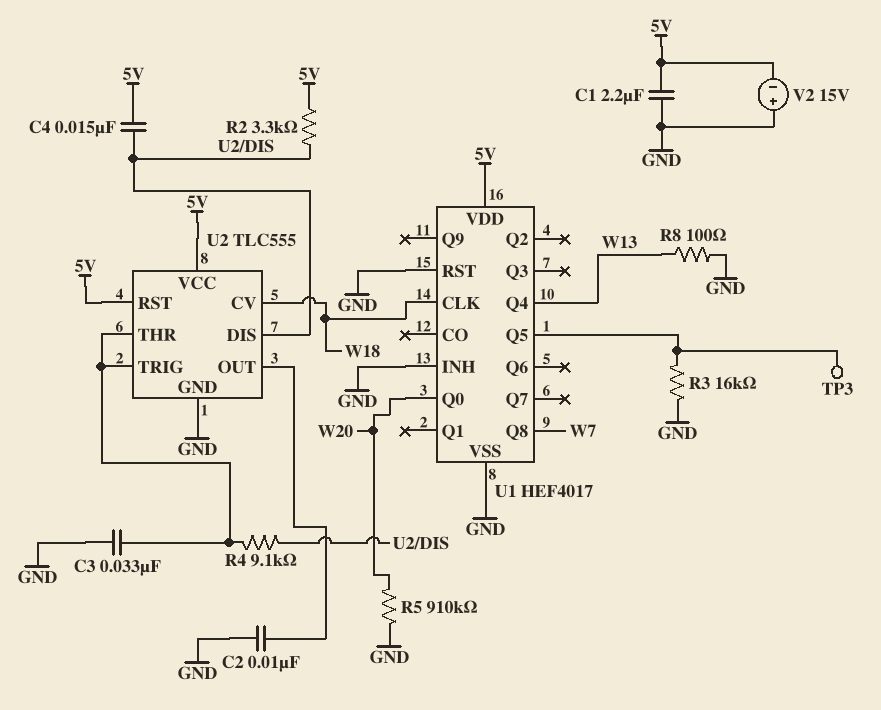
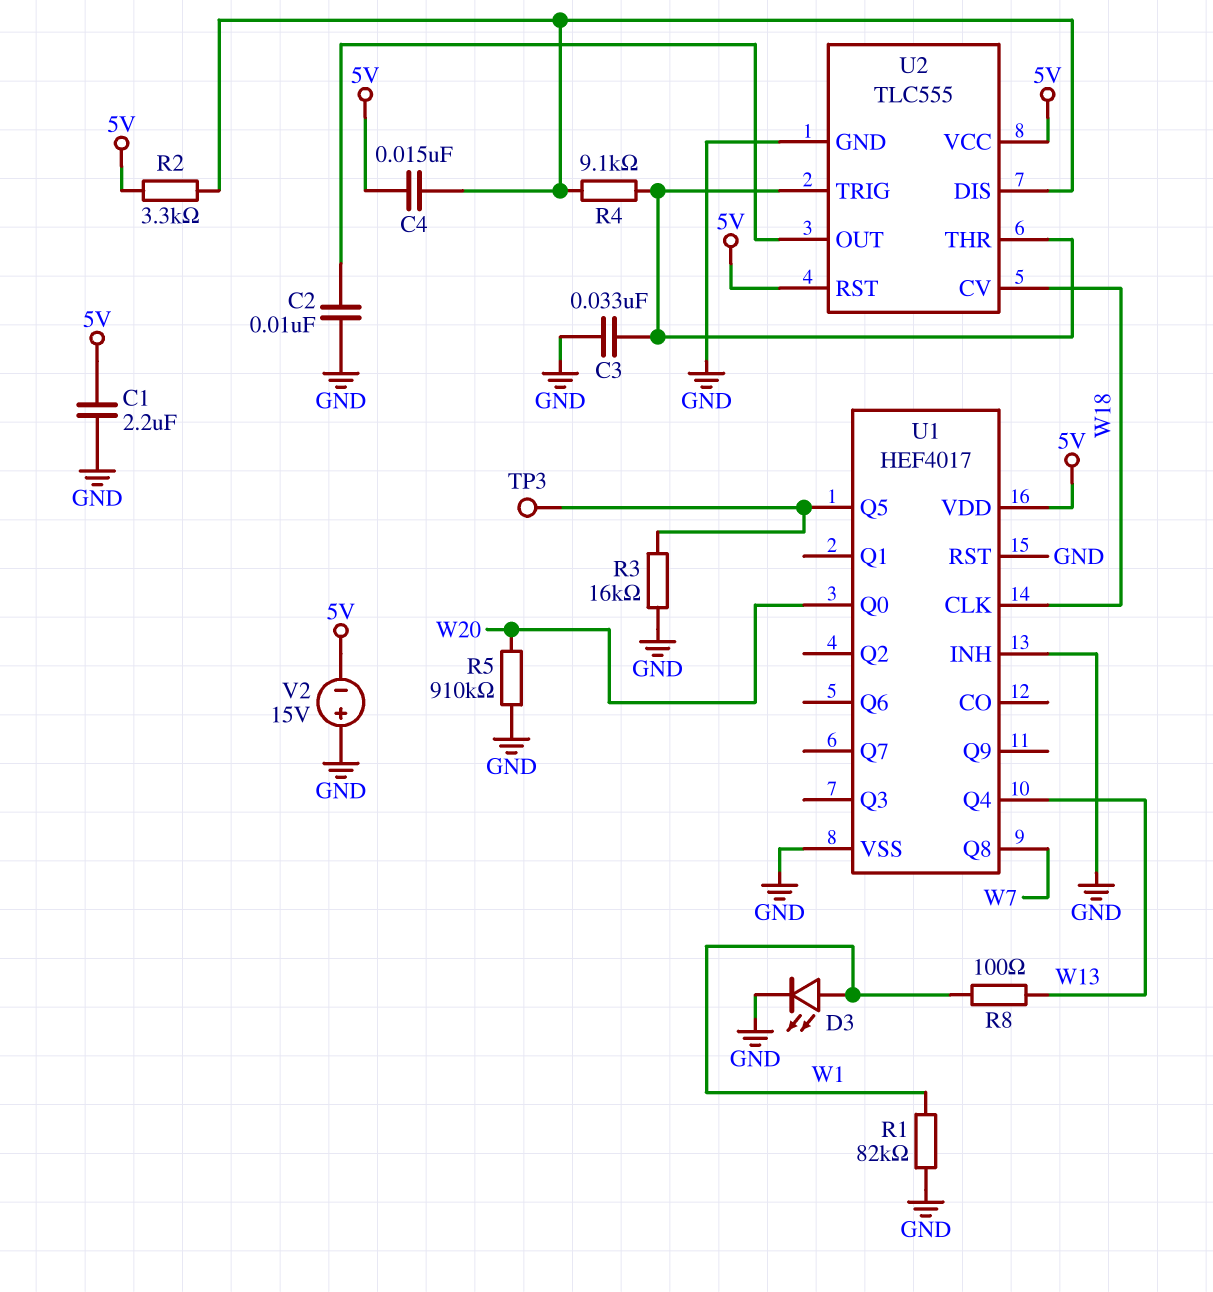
D3: none -> LED (A W1, K GND)
R1: none -> 82k (GND, W1)
R8: 100 (GND, W13) -> 100 (W1, W13)

